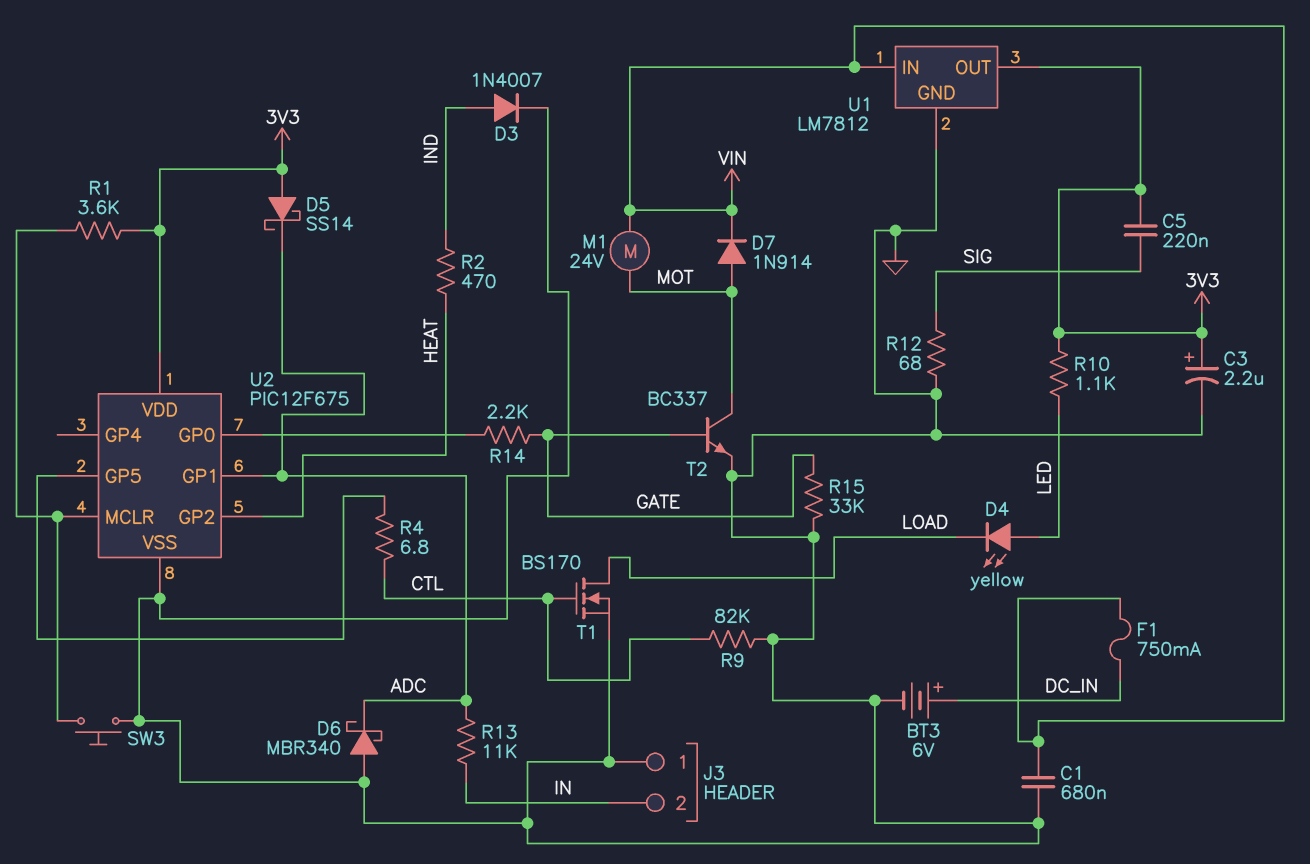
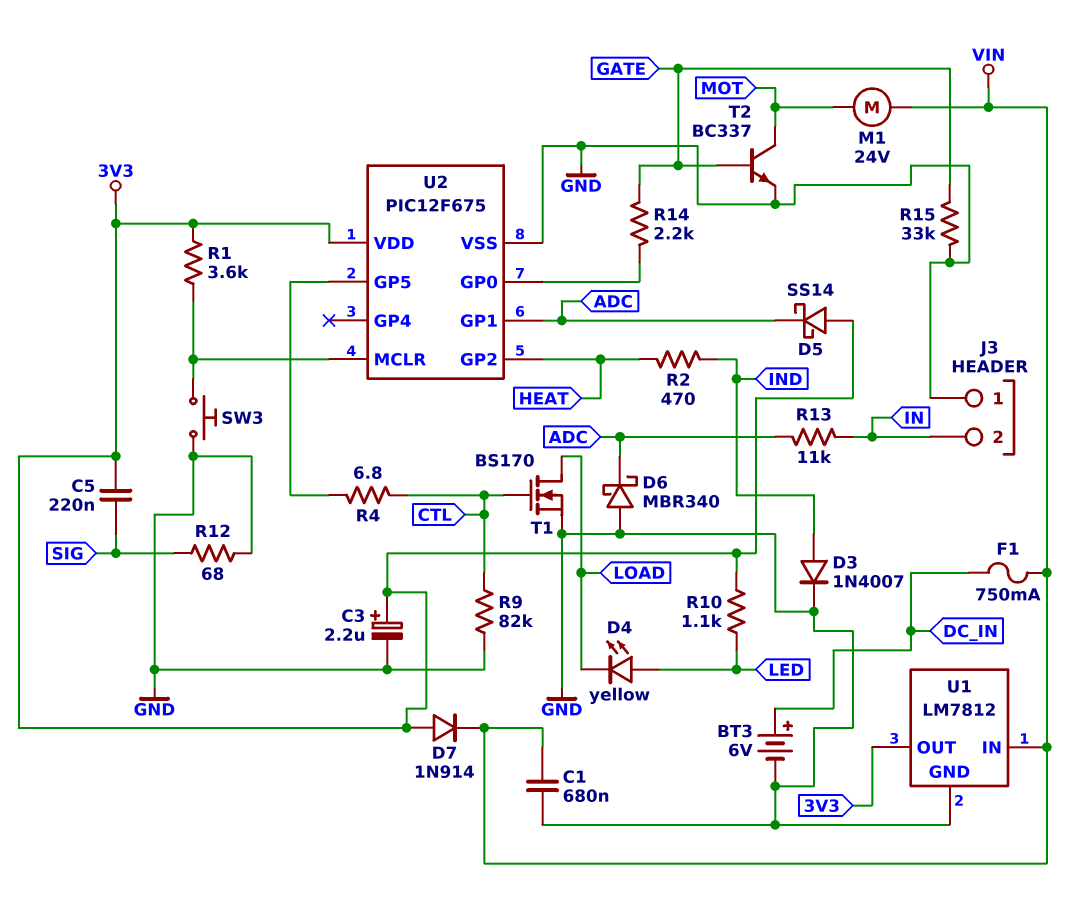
D7: diode 1N914 (A MOT, K VIN) -> diode 1N914 (A 3V3, K VIN)

